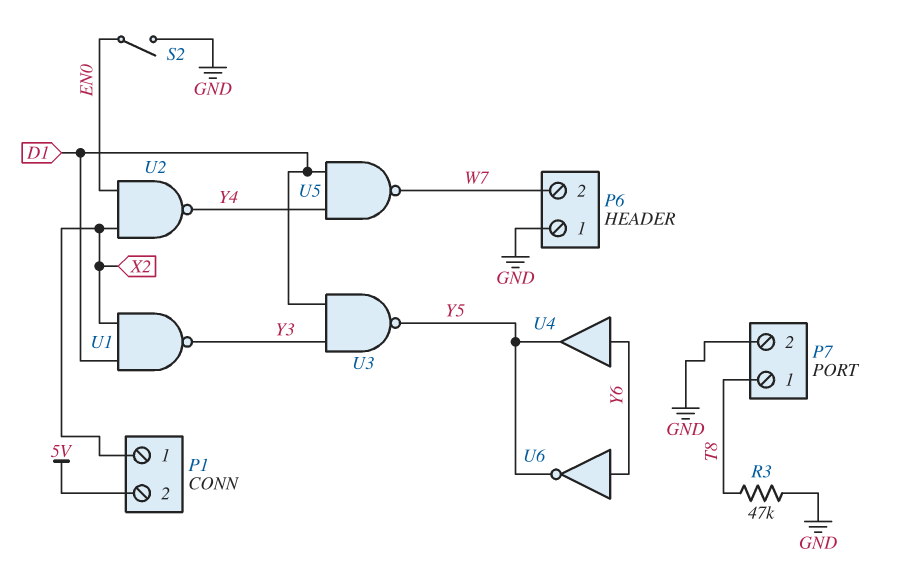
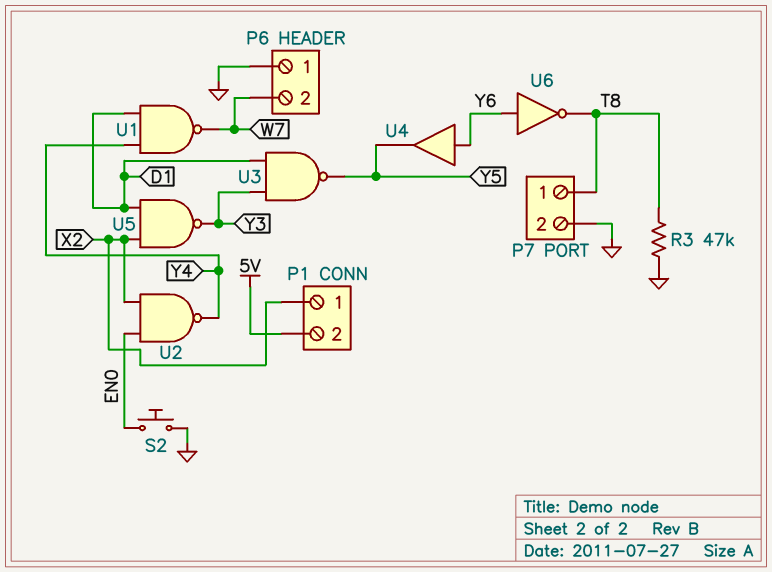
S2: switch (EN0, GND) -> button (EN0, GND)
U1: NAND (in D1, in X2, out Y3) -> NAND (in D1, in Y4, out W7)
U5: NAND (in D1, in Y4, out W7) -> NAND (in D1, in X2, out Y3)
U6: NOT (in Y6, out Y5) -> NOT (in Y6, out T8)

